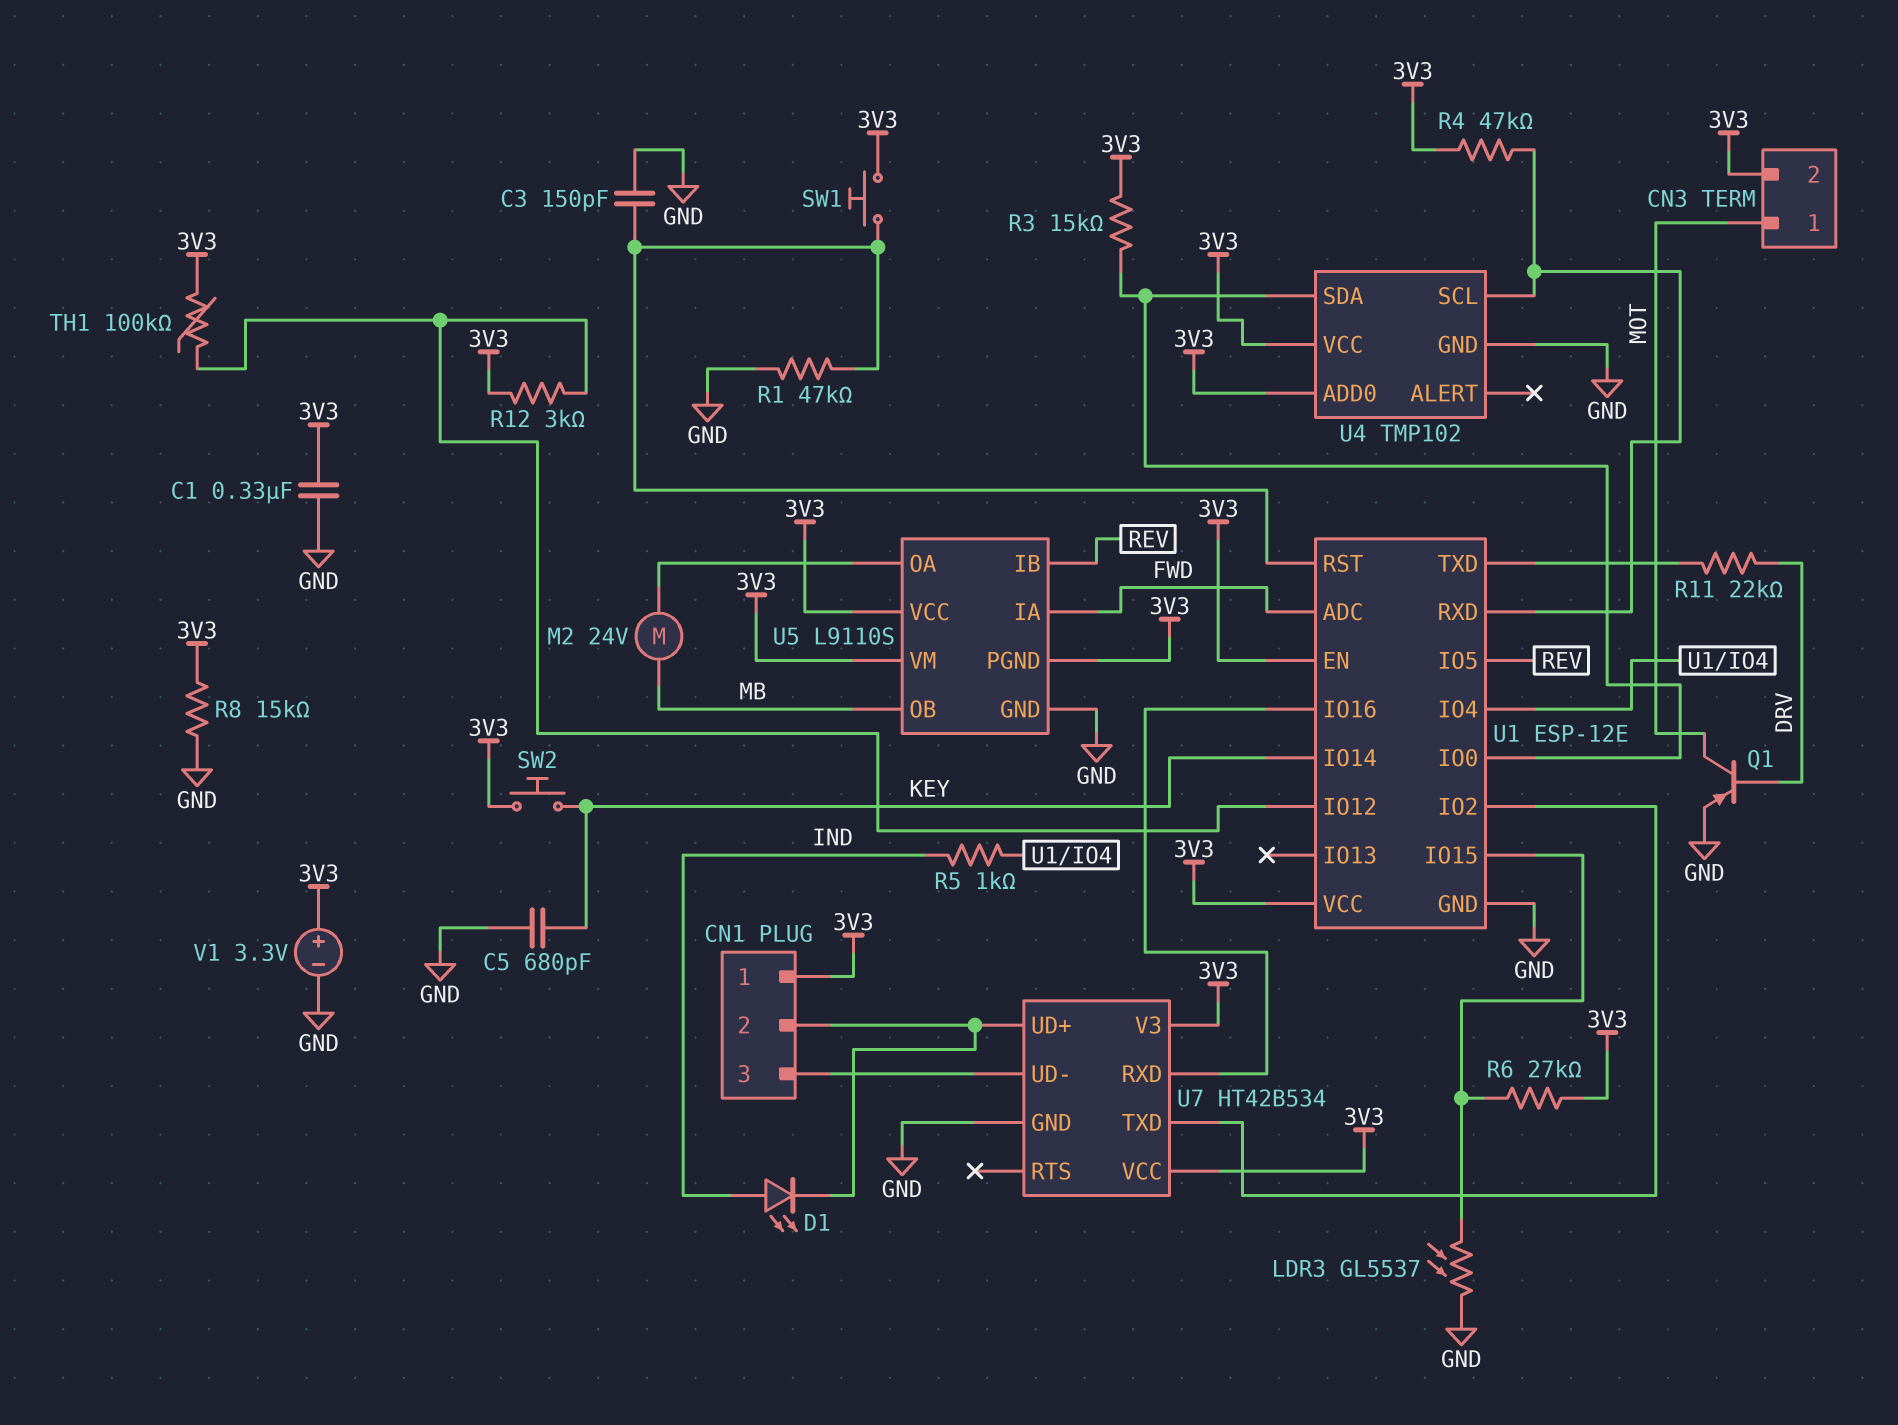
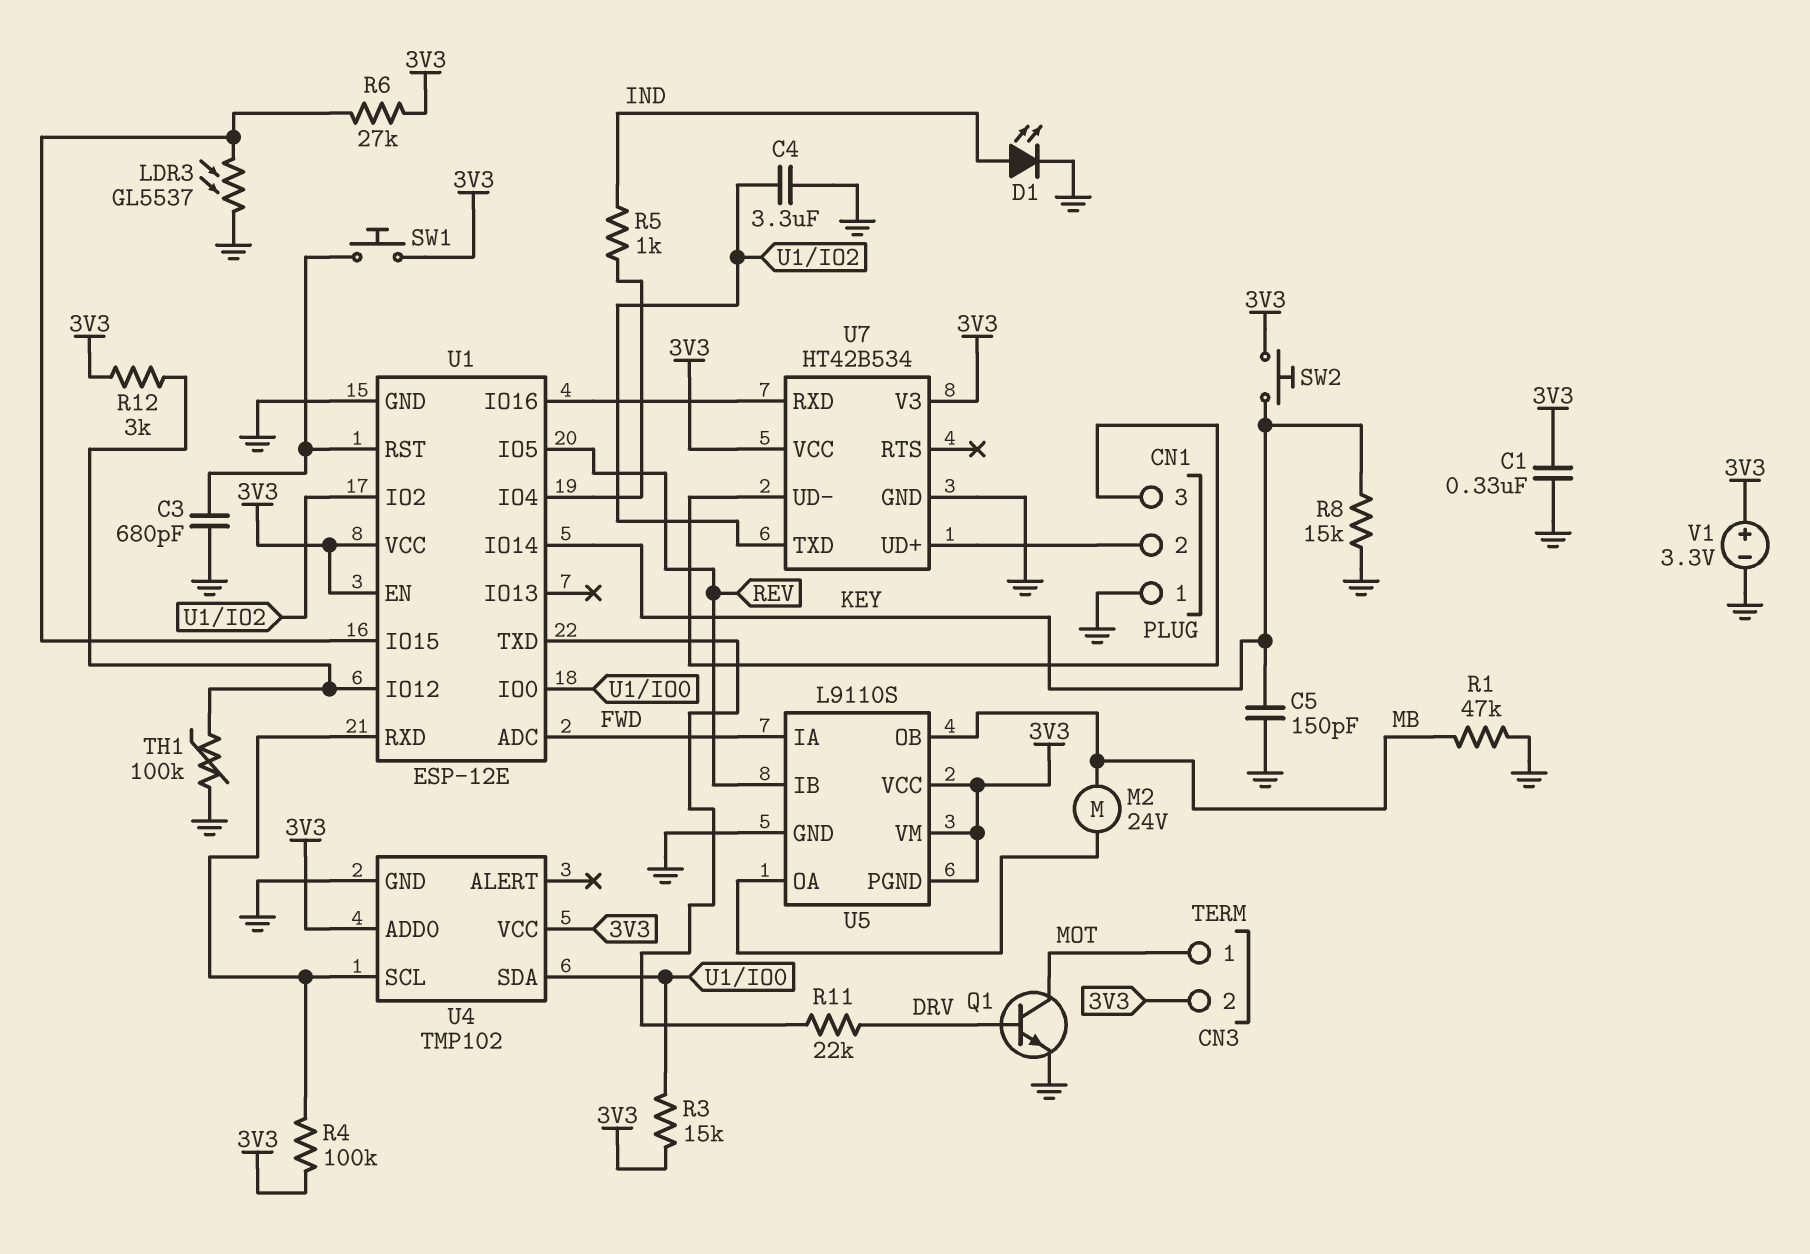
C3: 150pF (GND, U1/RST) -> 680pF (GND, U1/RST)
C4: none -> 3.3uF (GND, U1/IO2)
C5: 680pF (GND, KEY) -> 150pF (GND, KEY)
CN1 pin 1: 3V3 -> GND
D1: LED (A IND, K CN1/2) -> LED (A IND, K GND)
Q1: PNP (B DRV, C MOT, E GND) -> NPN (B DRV, C MOT, E GND)
R1: 47k (GND, U1/RST) -> 47k (GND, MB)
R4: 47k (3V3, U1/RXD) -> 100k (3V3, U1/RXD)
R8: 15k (3V3, GND) -> 15k (GND, KEY)
TH1: 100k (3V3, U1/IO12) -> 100k (GND, U1/IO12)

